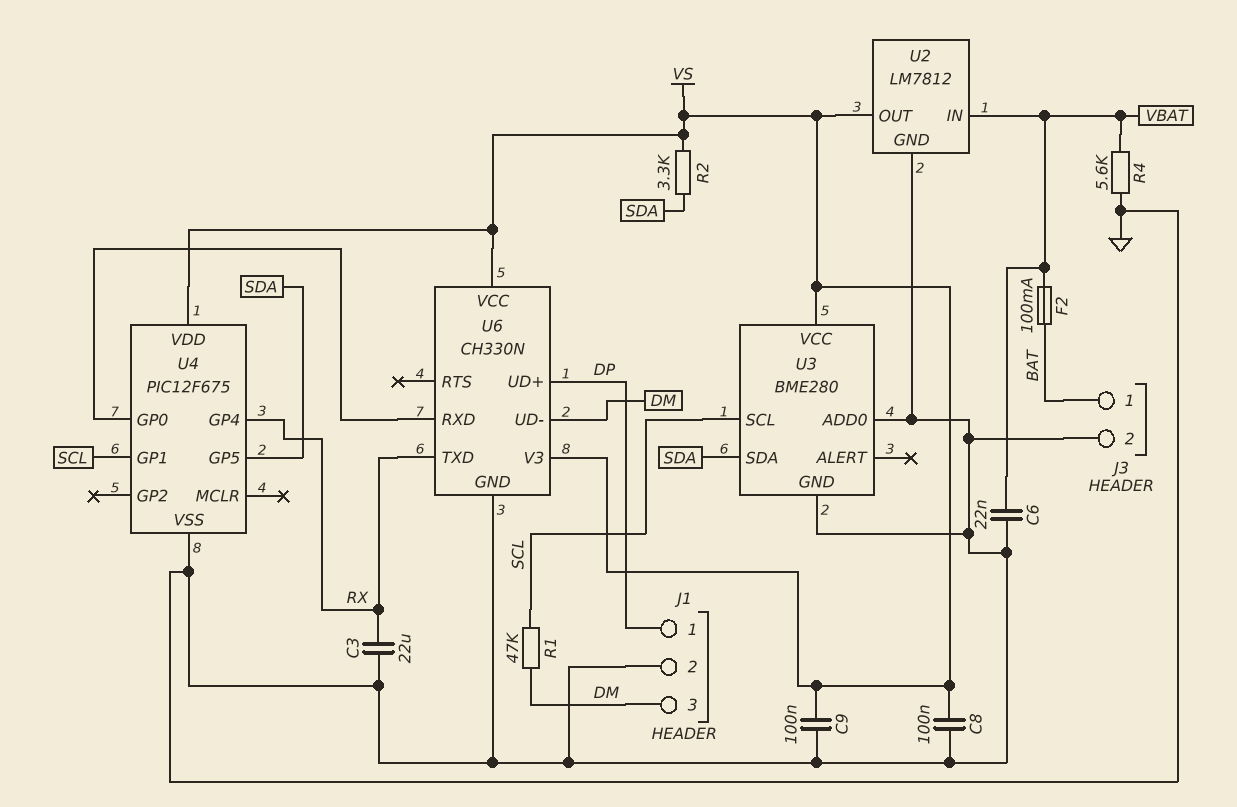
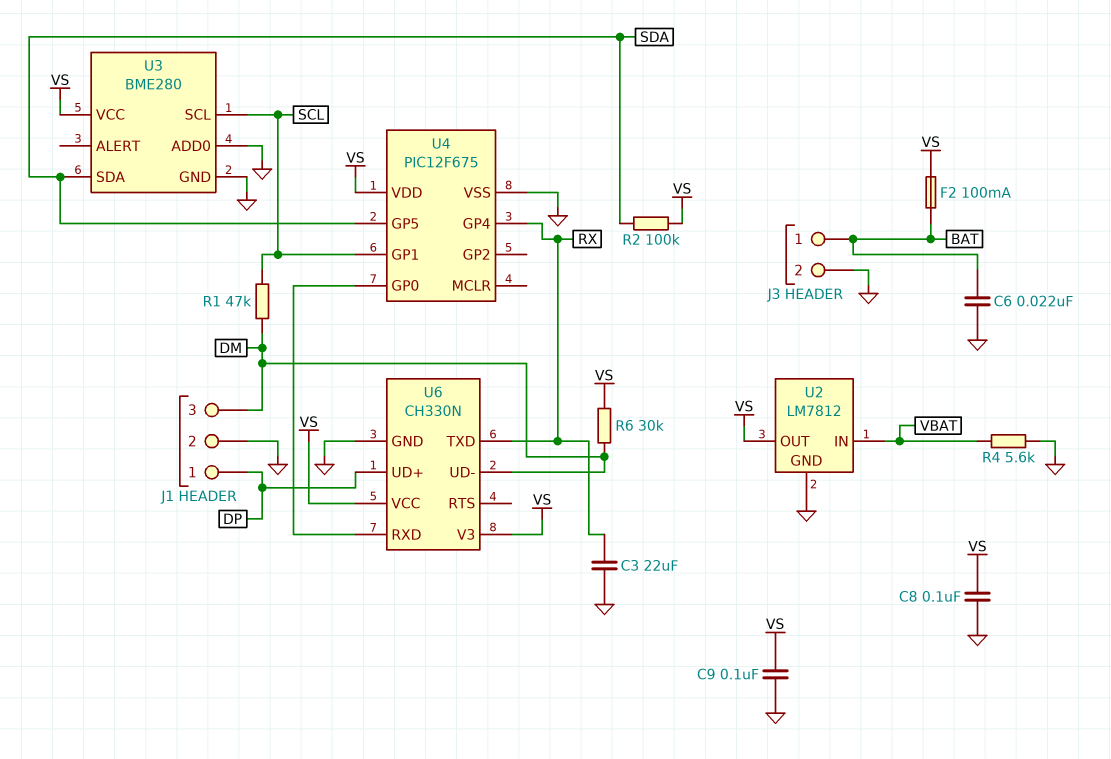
C6: 22nF (GND, VBAT) -> 22nF (BAT, GND)
F2: 100mA (BAT, VBAT) -> 100mA (BAT, VS)
R2: 3.3k (SDA, VS) -> 100k (SDA, VS)
R6: none -> 30k (DM, VS)

